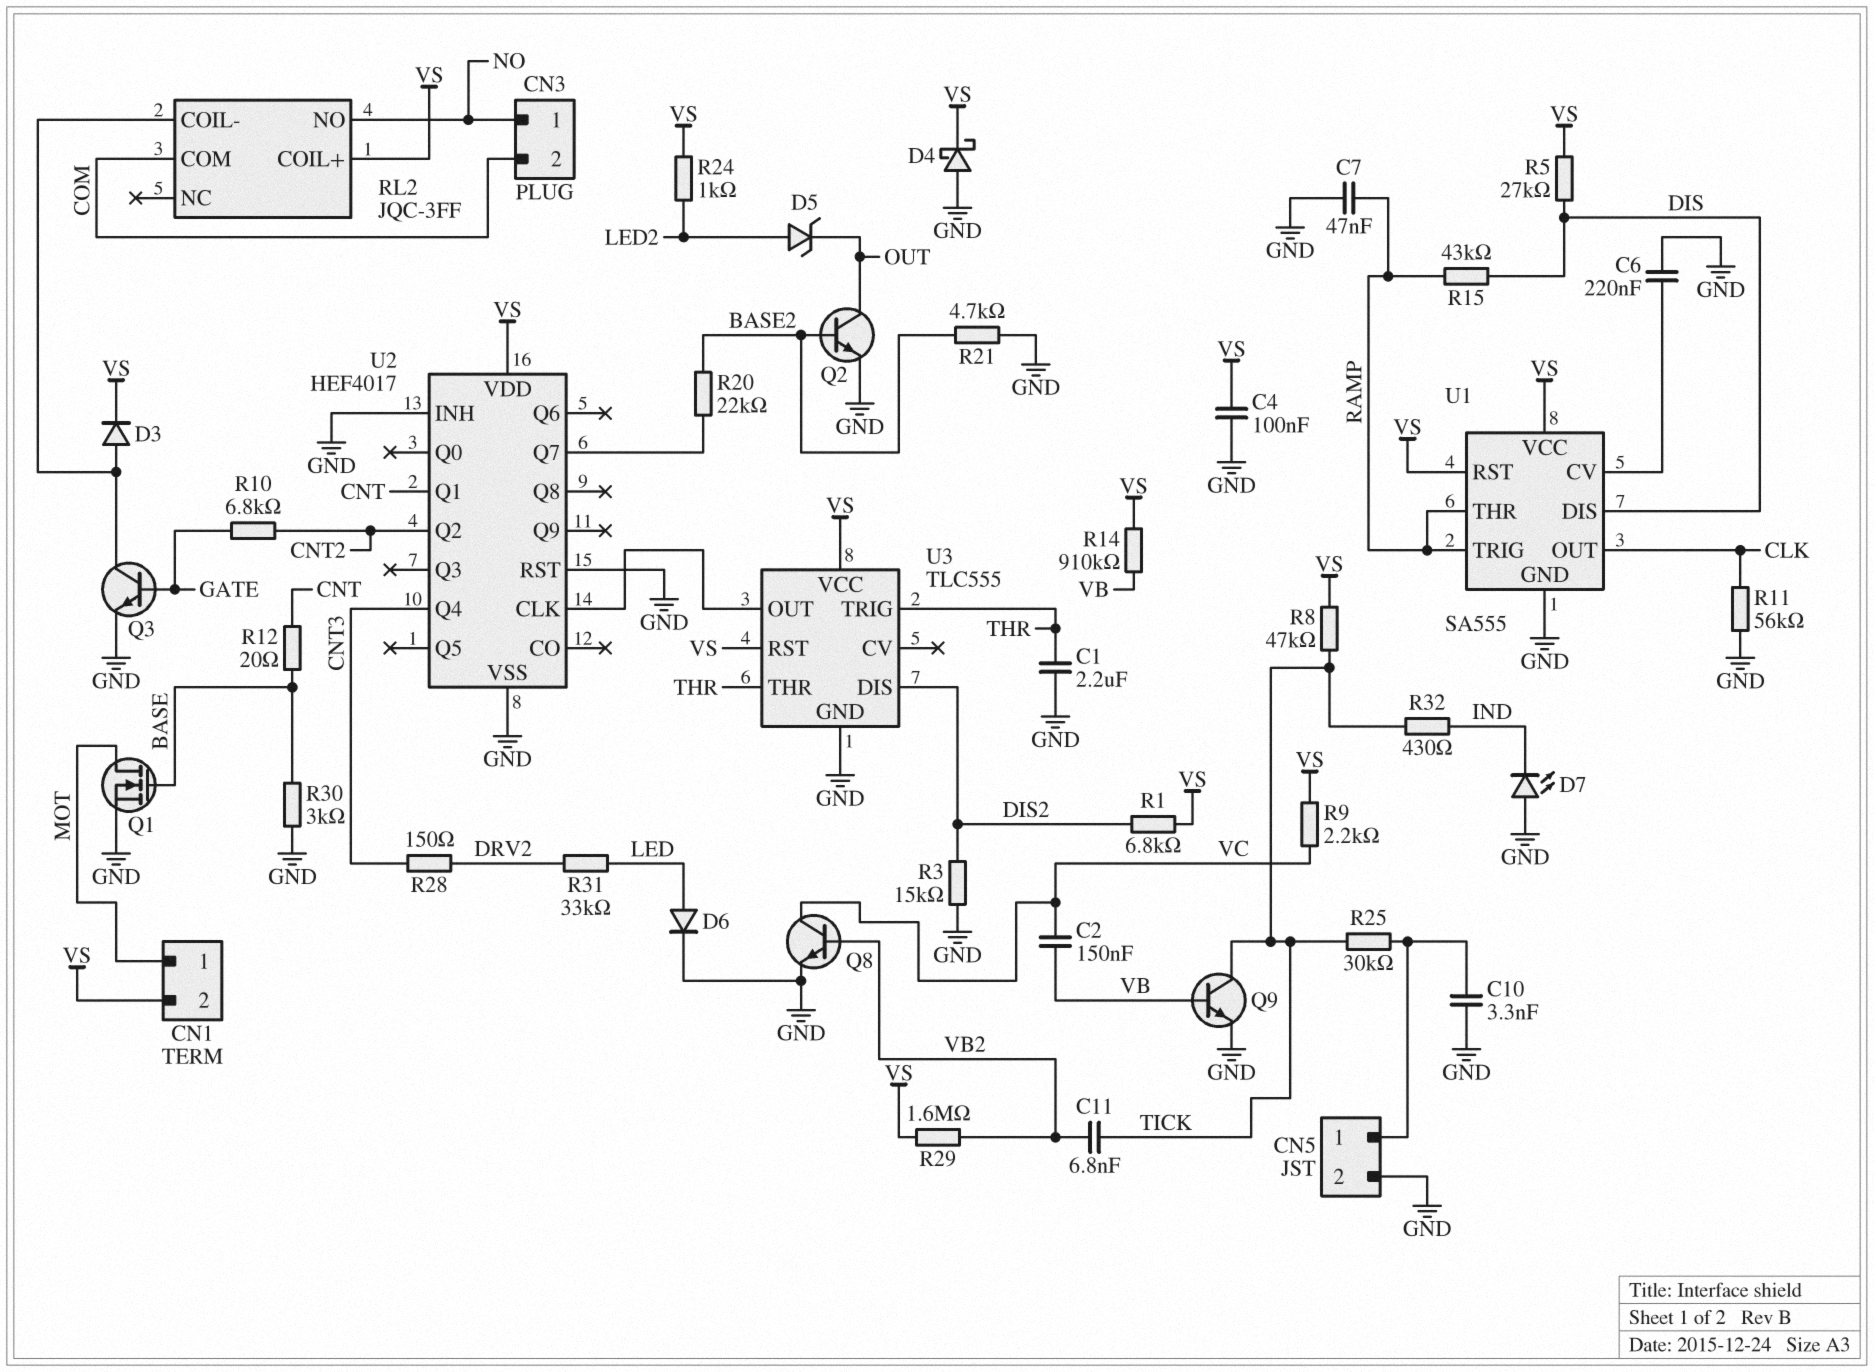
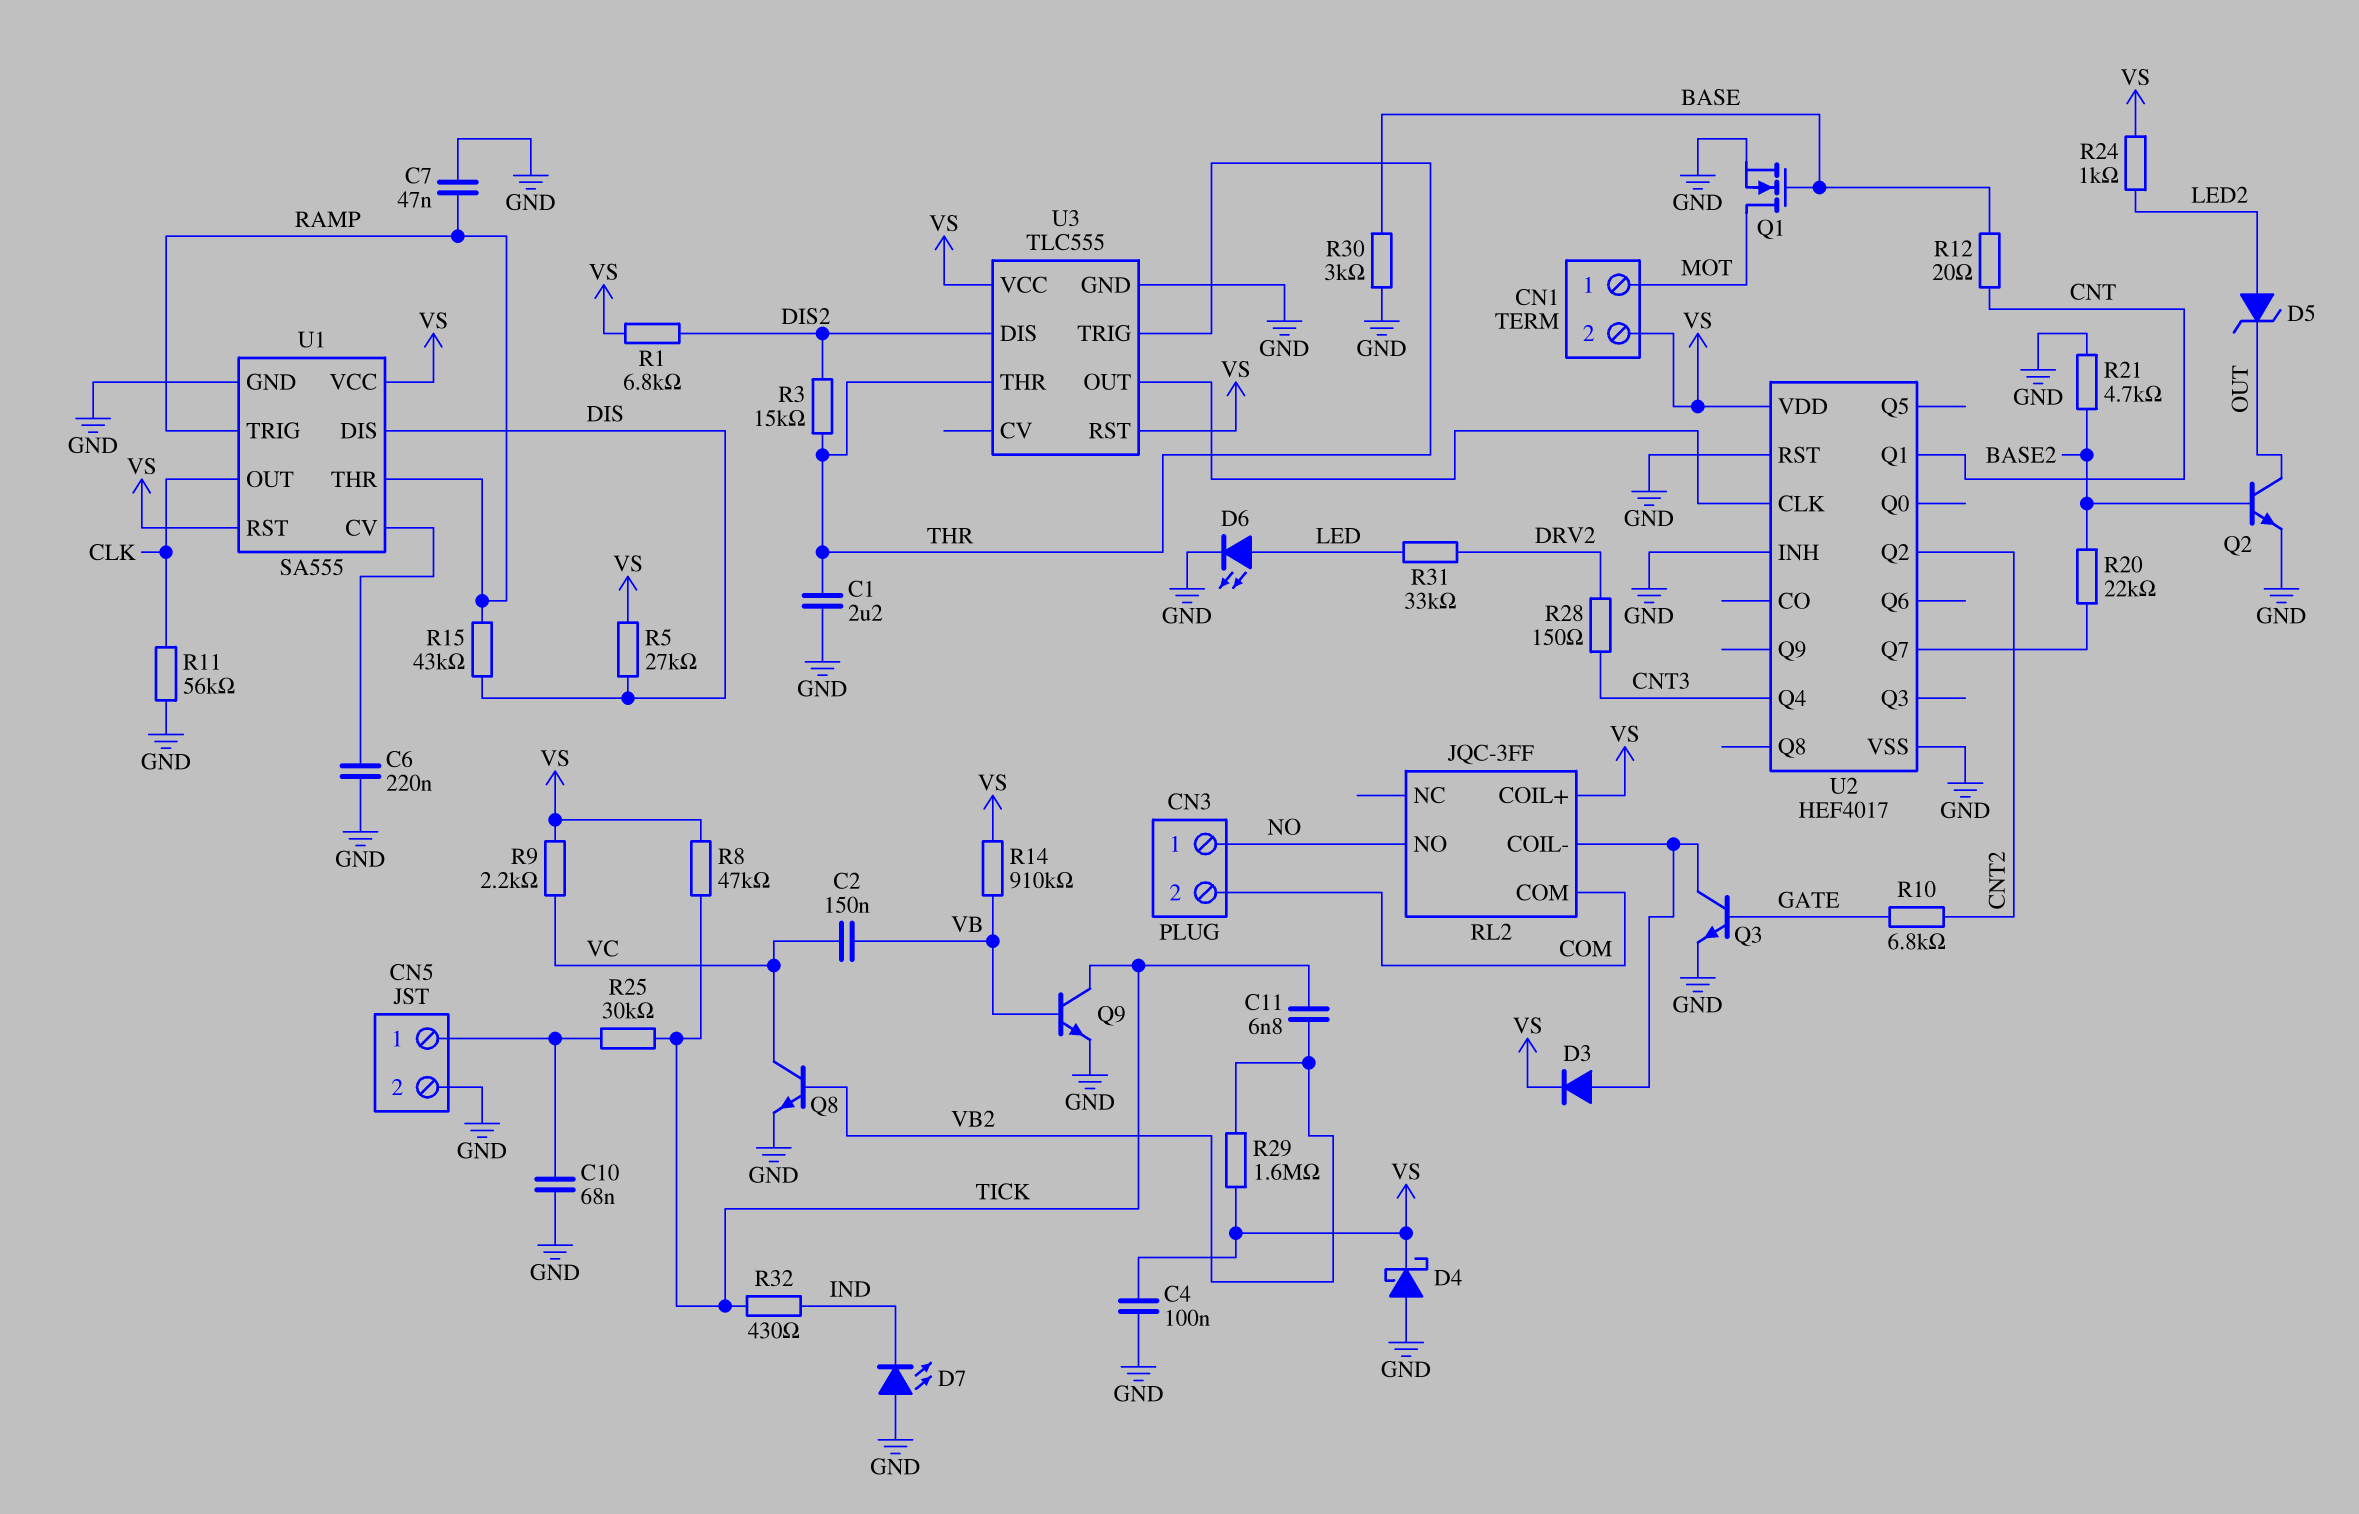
C10: 3.3nF (CN5/1, GND) -> 68nF (CN5/1, GND)
D6: diode (A LED, K GND) -> LED (A LED, K GND)
R3: 15k (DIS2, GND) -> 15k (DIS2, THR)

